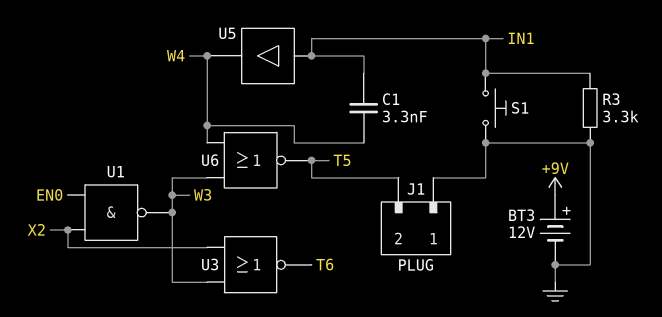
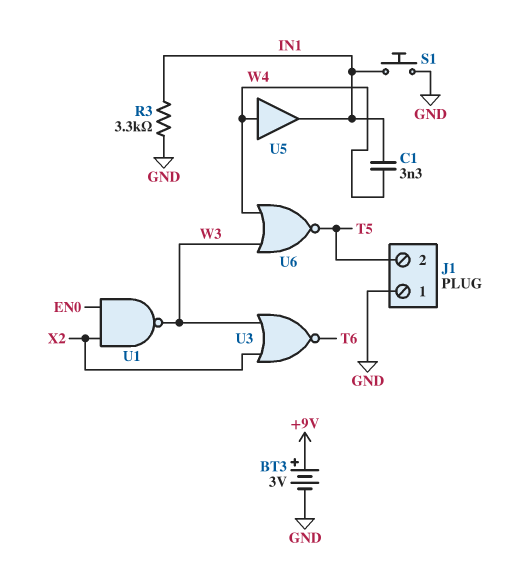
BT3: 12V (plus +9V, minus GND) -> 3V (plus +9V, minus GND)
U5: buffer (in IN1, out W4) -> buffer (in W4, out IN1)

